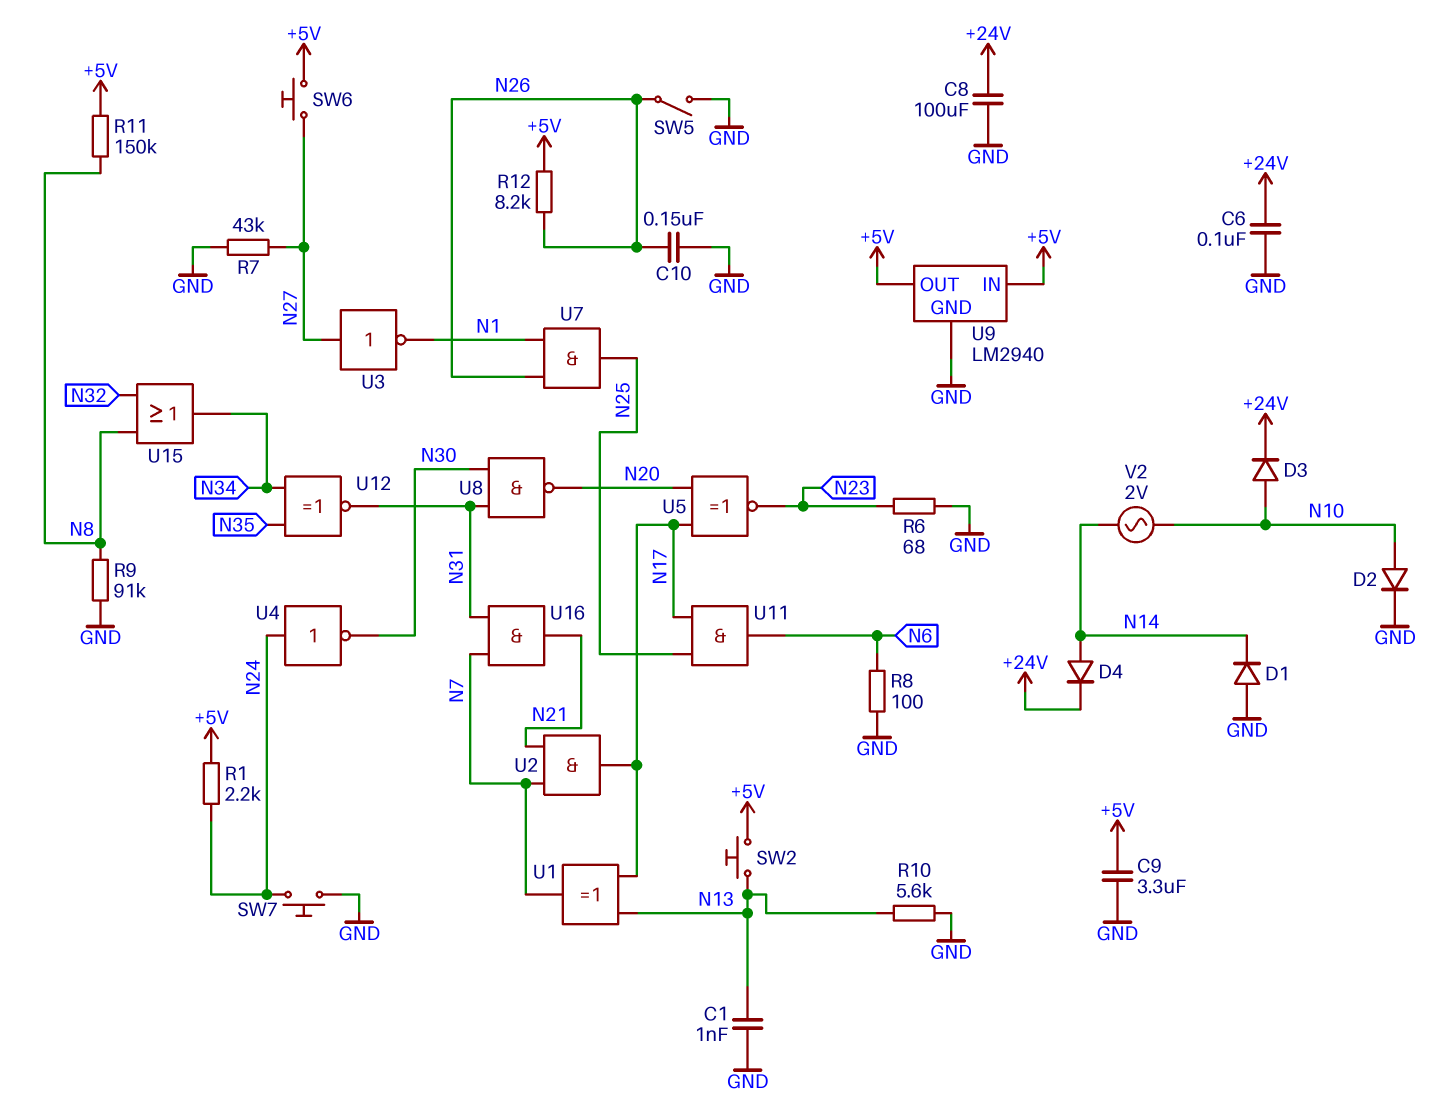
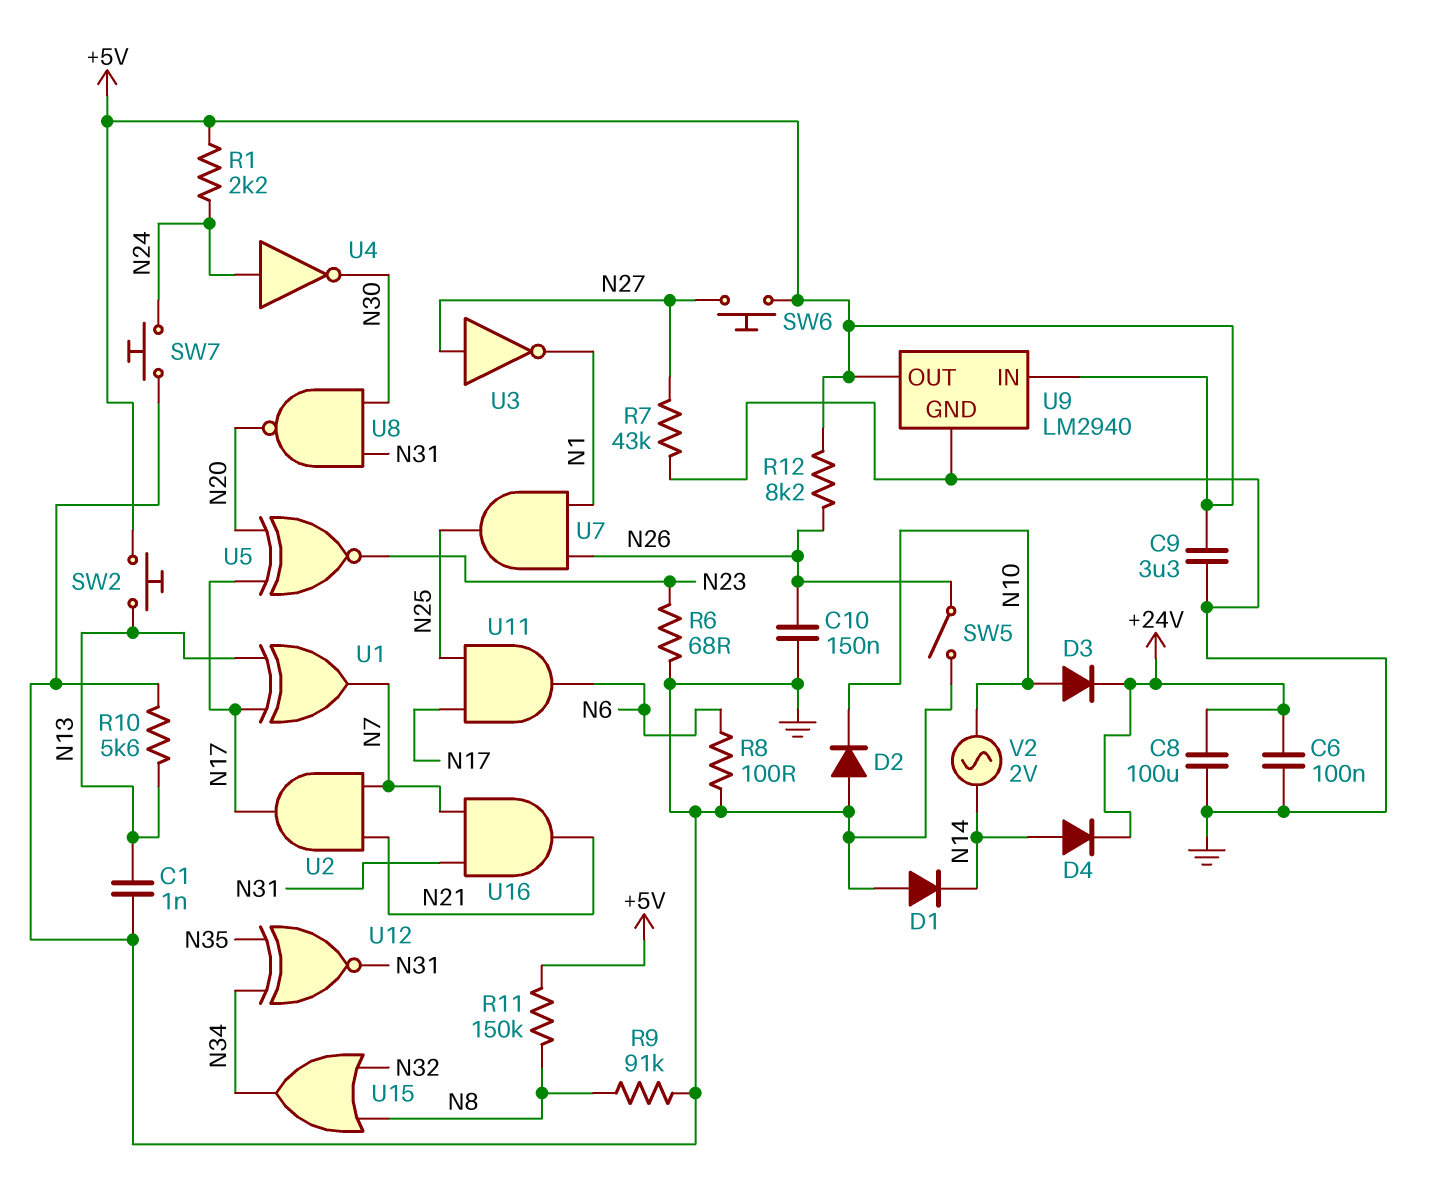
D2: diode (A N10, K GND) -> diode (A GND, K N10)

